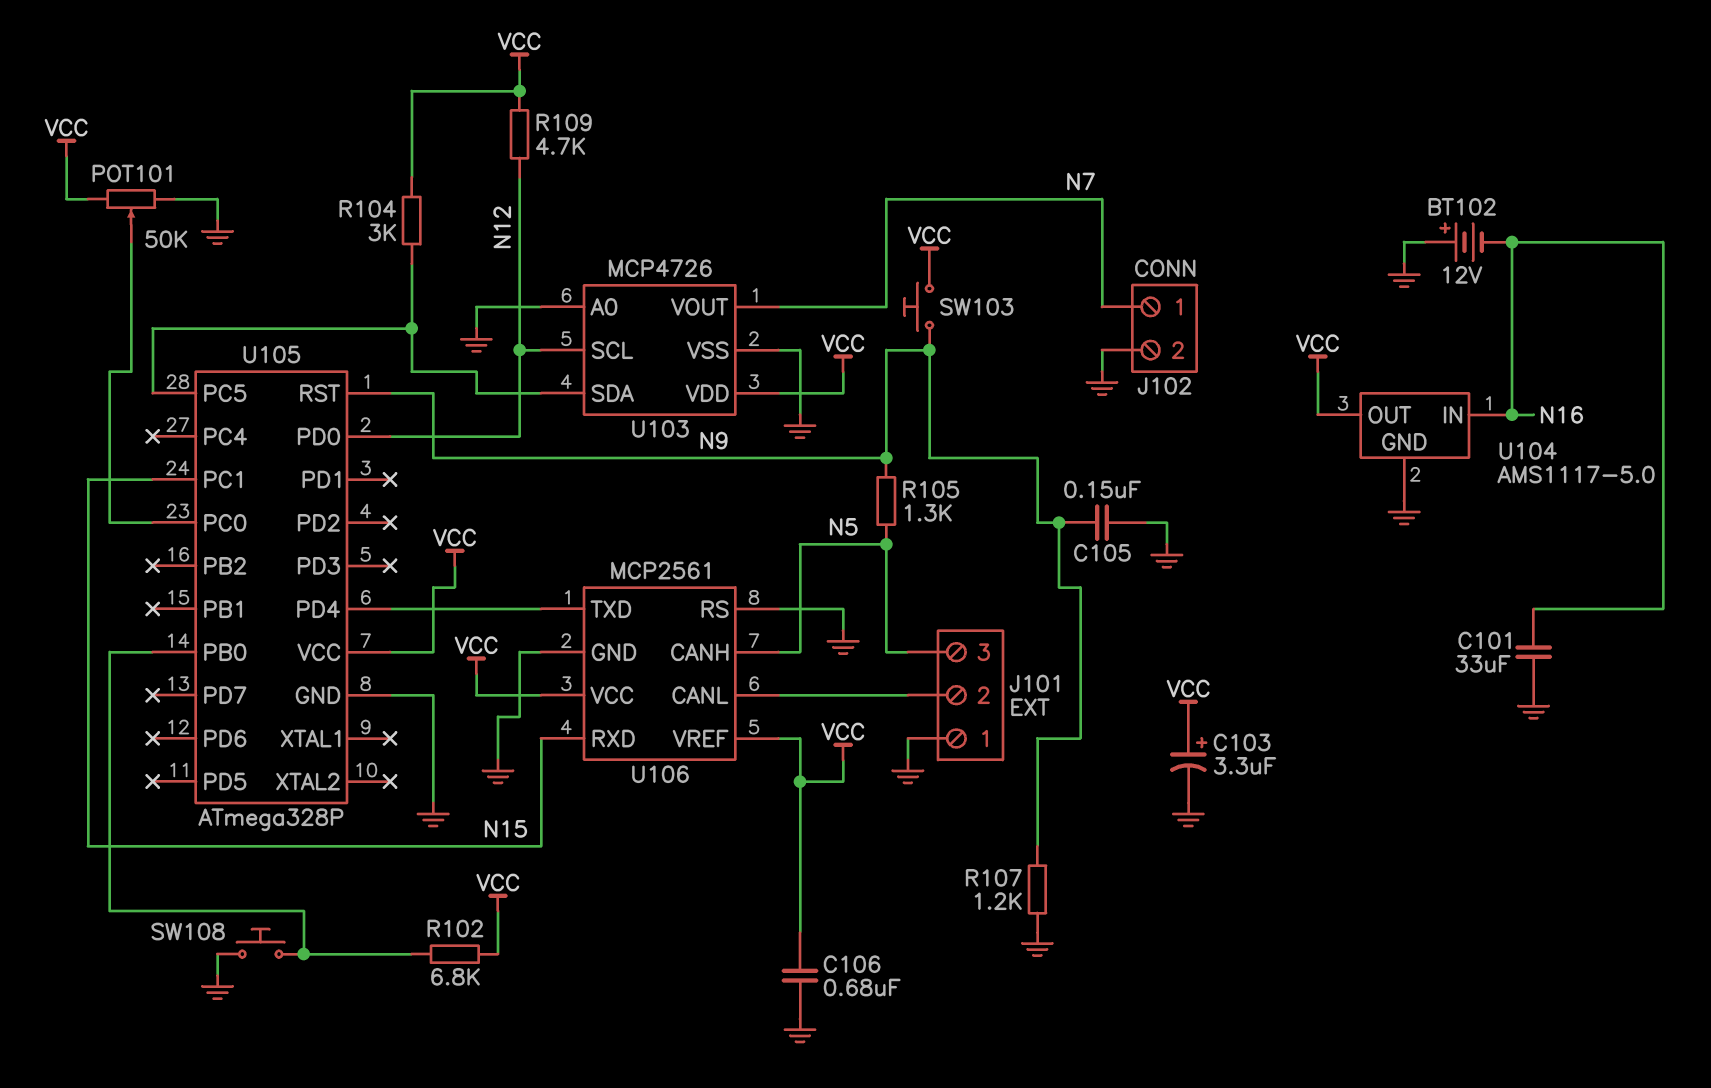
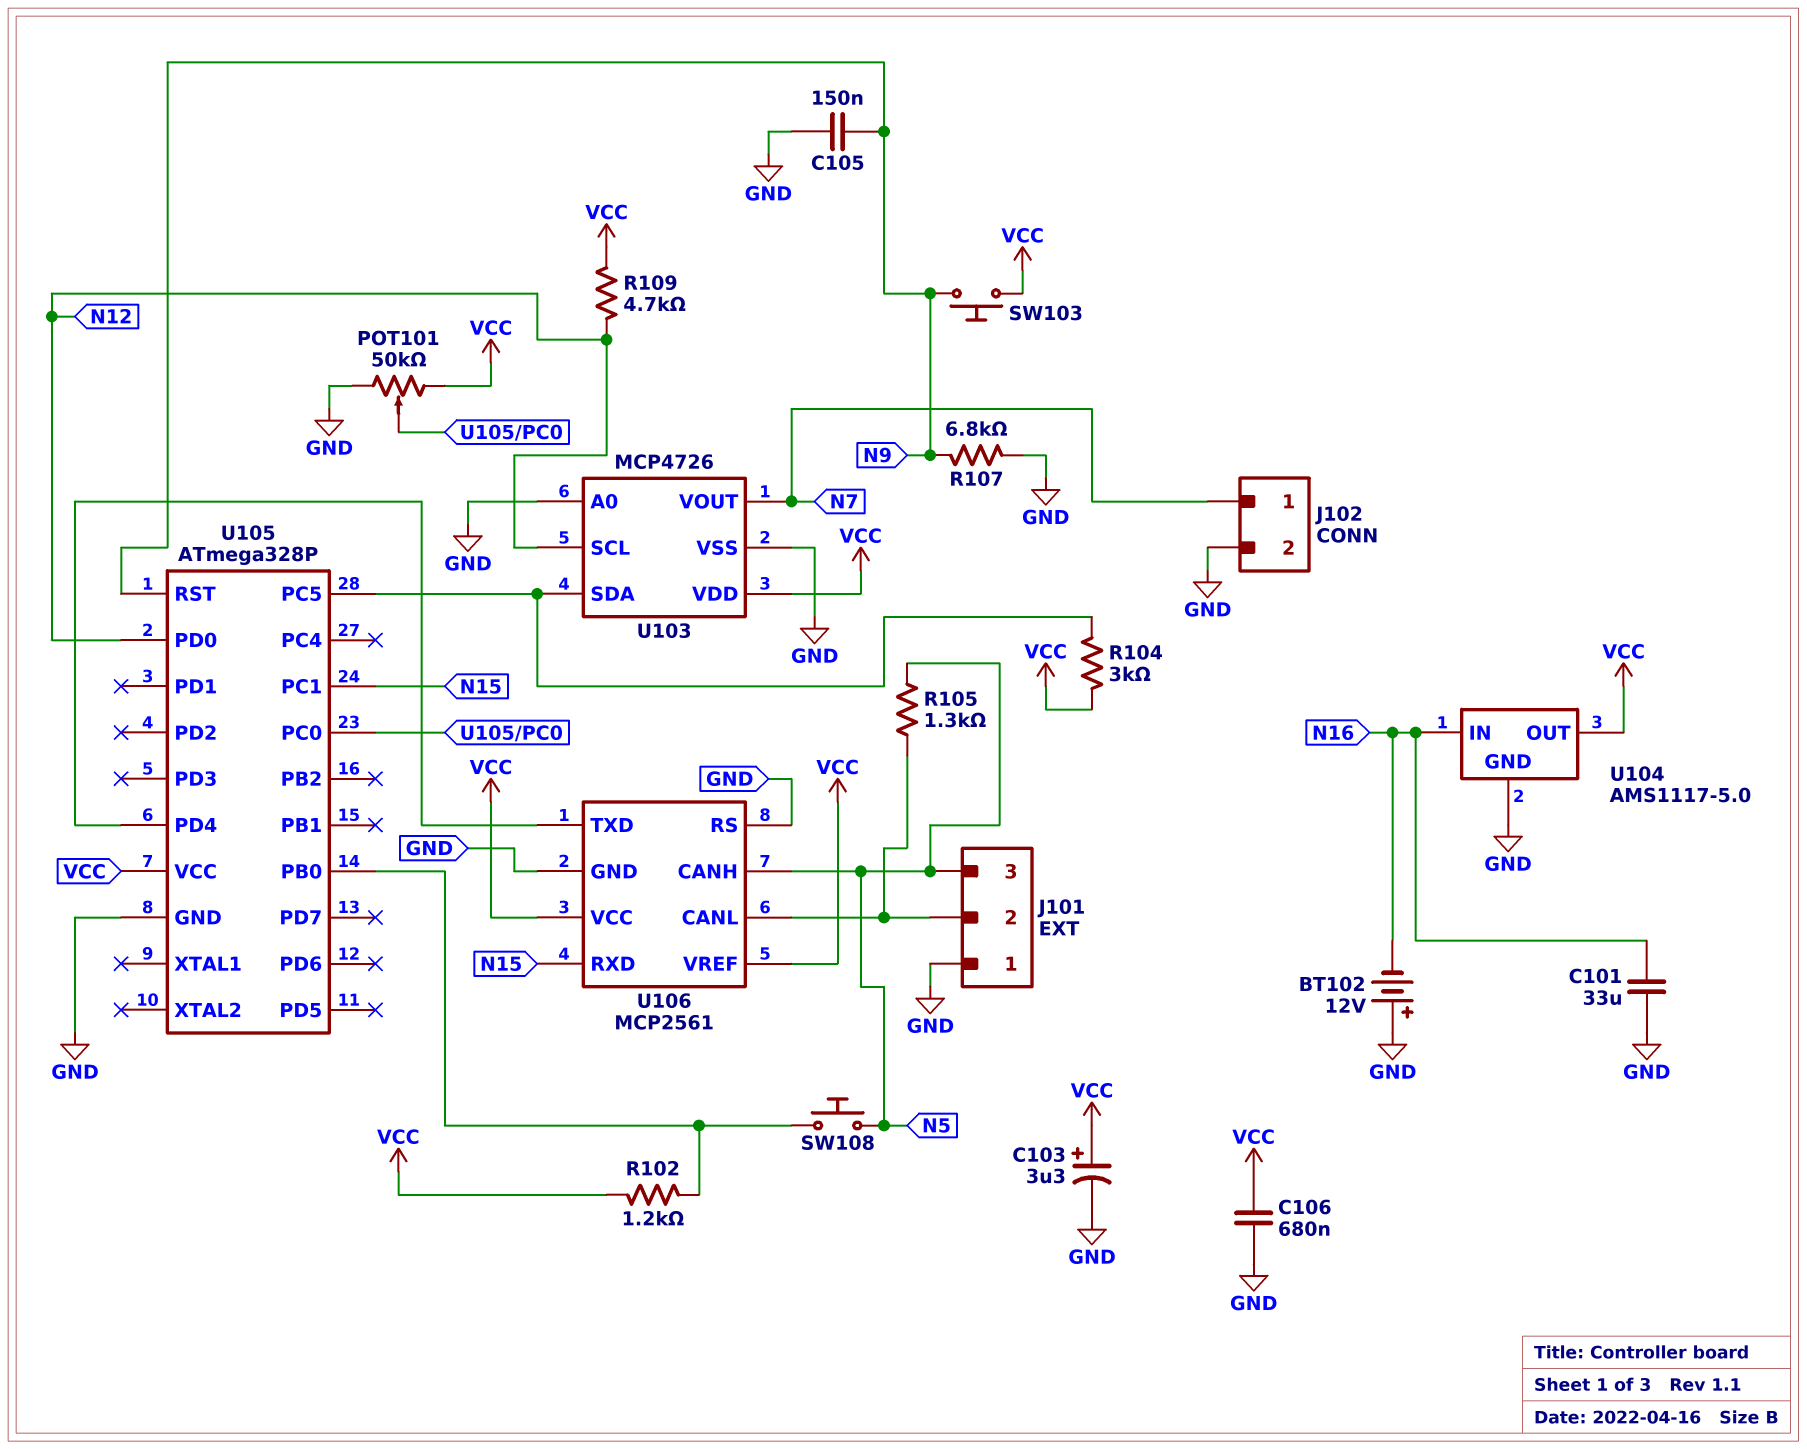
R102: 6.8k (U105/PB0, VCC) -> 1.2k (U105/PB0, VCC)
R105: 1.3k (N5, N9) -> 1.3k (J101/2, N5)
R107: 1.2k (GND, N9) -> 6.8k (GND, N9)
SW108: button (GND, U105/PB0) -> button (N5, U105/PB0)

